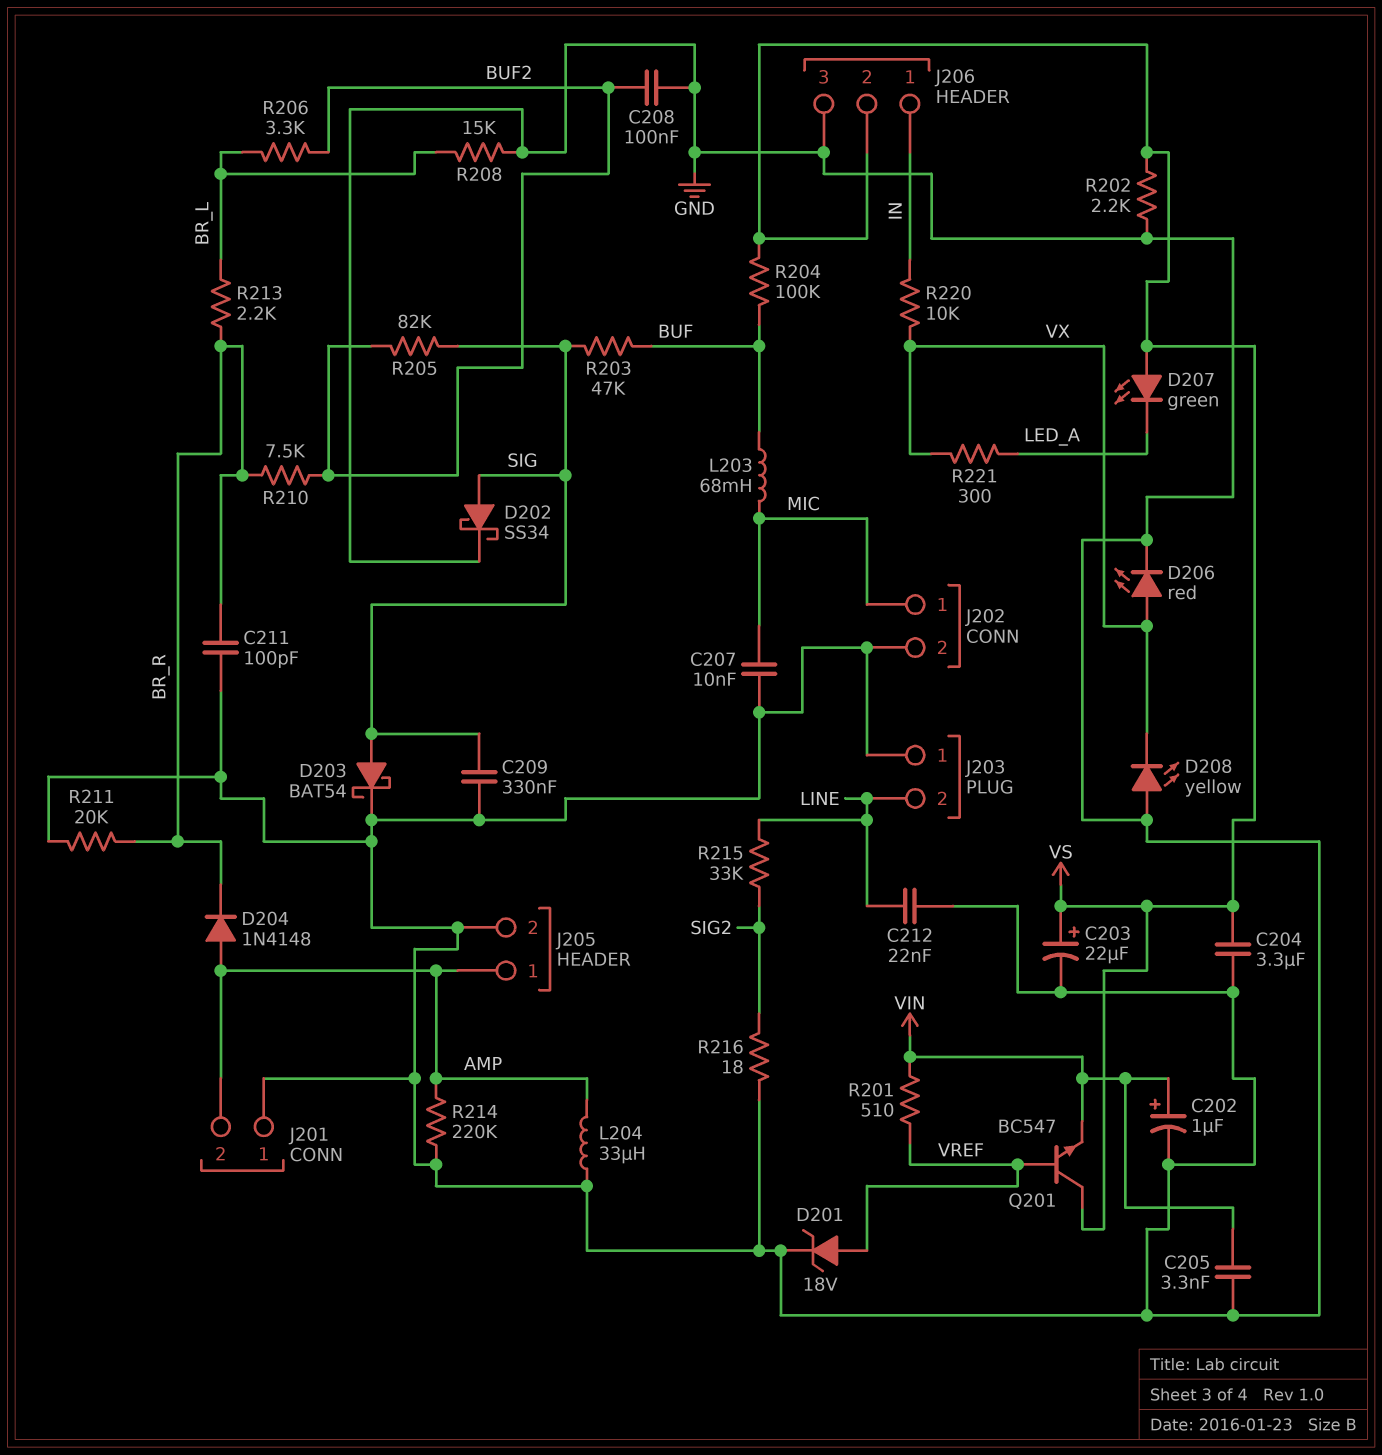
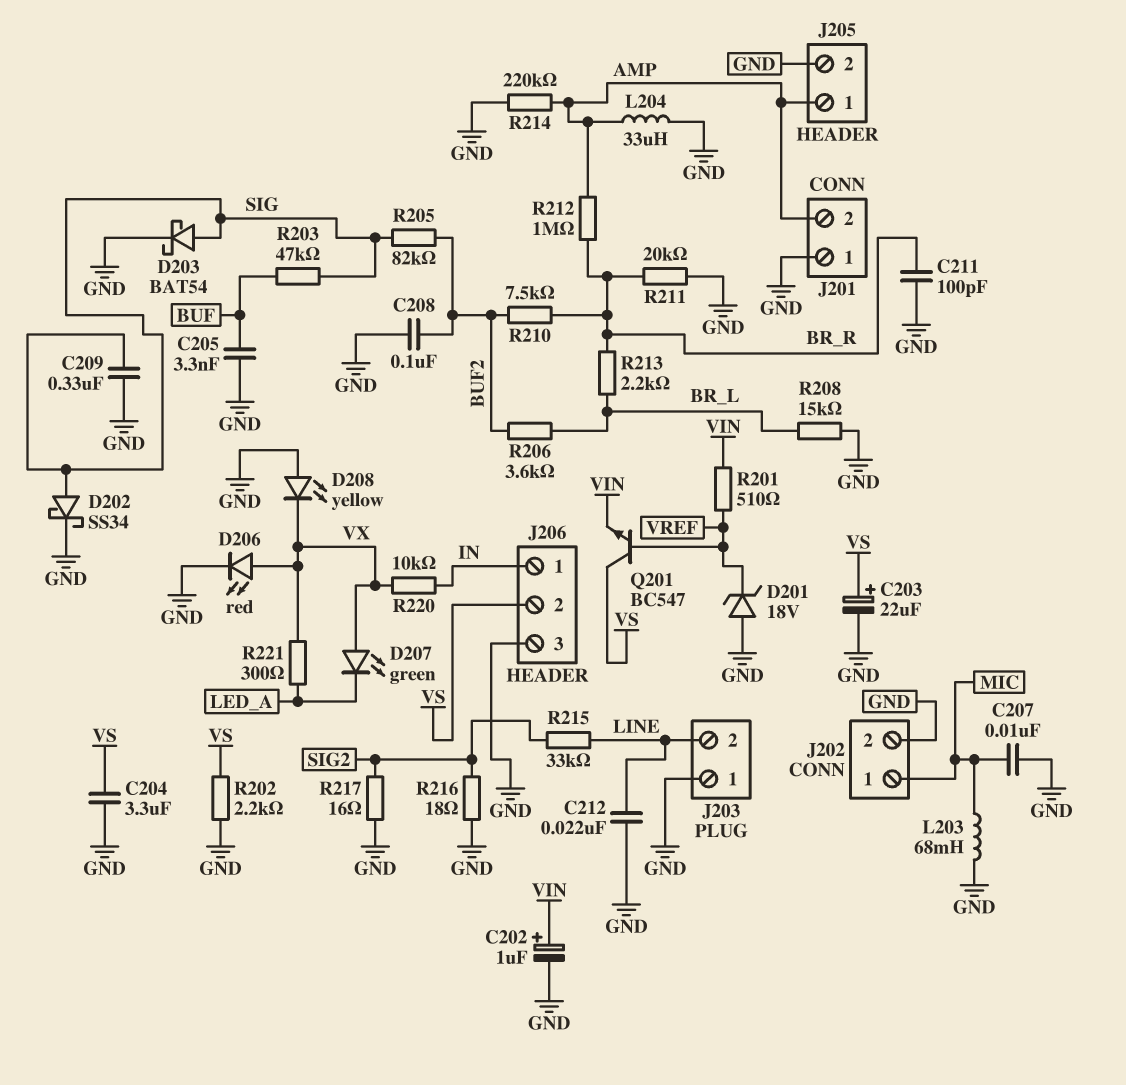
C205: 3.3nF (GND, VIN) -> 3.3nF (BUF, GND)
D201: zener 18V (A VREF, K GND) -> zener 18V (A GND, K VREF)
D204: diode 1N4148 (A AMP, K BR_R) -> none
D207: LED green (A VS, K LED_A) -> LED green (A VX, K LED_A)
L203: 68mH (BUF, MIC) -> 68mH (GND, MIC)
R204: 100k (BUF, VS) -> none
R206: 3.3k (BR_L, BUF2) -> 3.6k (BR_L, BUF2)
R212: none -> 1M (AMP, BR_R)
R217: none -> 16 (GND, SIG2)

